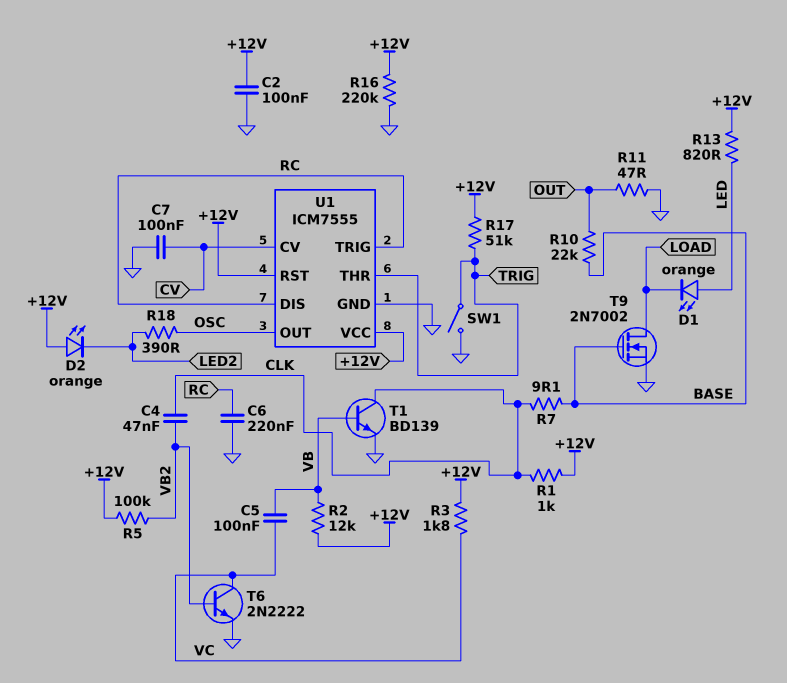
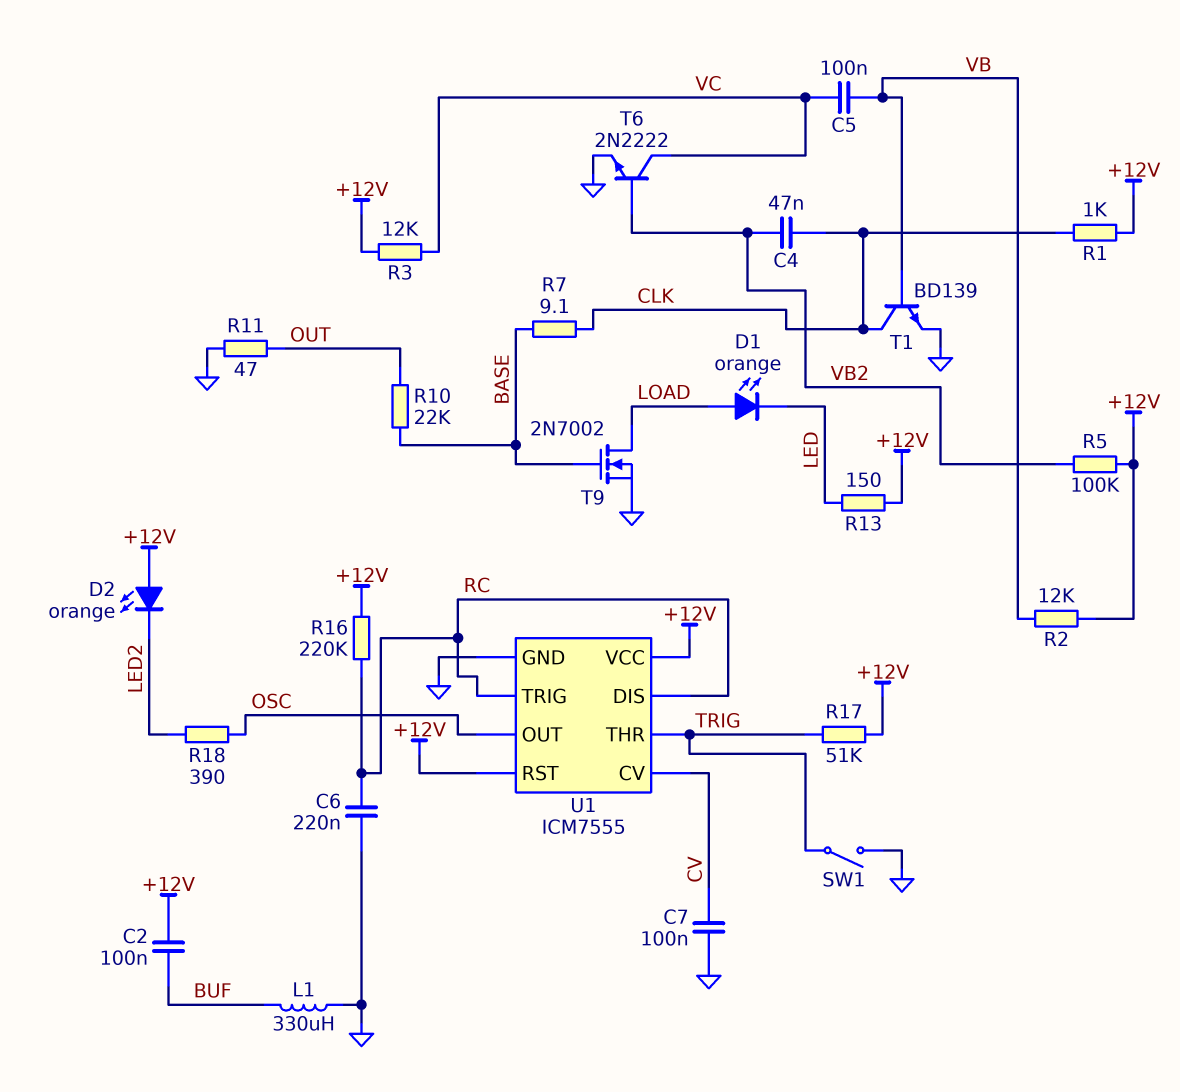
C2: 100nF (+12V, GND) -> 100nF (+12V, BUF)
D1: LED orange (A LED, K LOAD) -> LED orange (A LOAD, K LED)
L1: none -> 330uH (BUF, GND)
R3: 1.8k (+12V, VC) -> 12k (+12V, VC)
R13: 820 (+12V, LED) -> 150 (+12V, LED)
R16: 220k (+12V, GND) -> 220k (+12V, RC)

